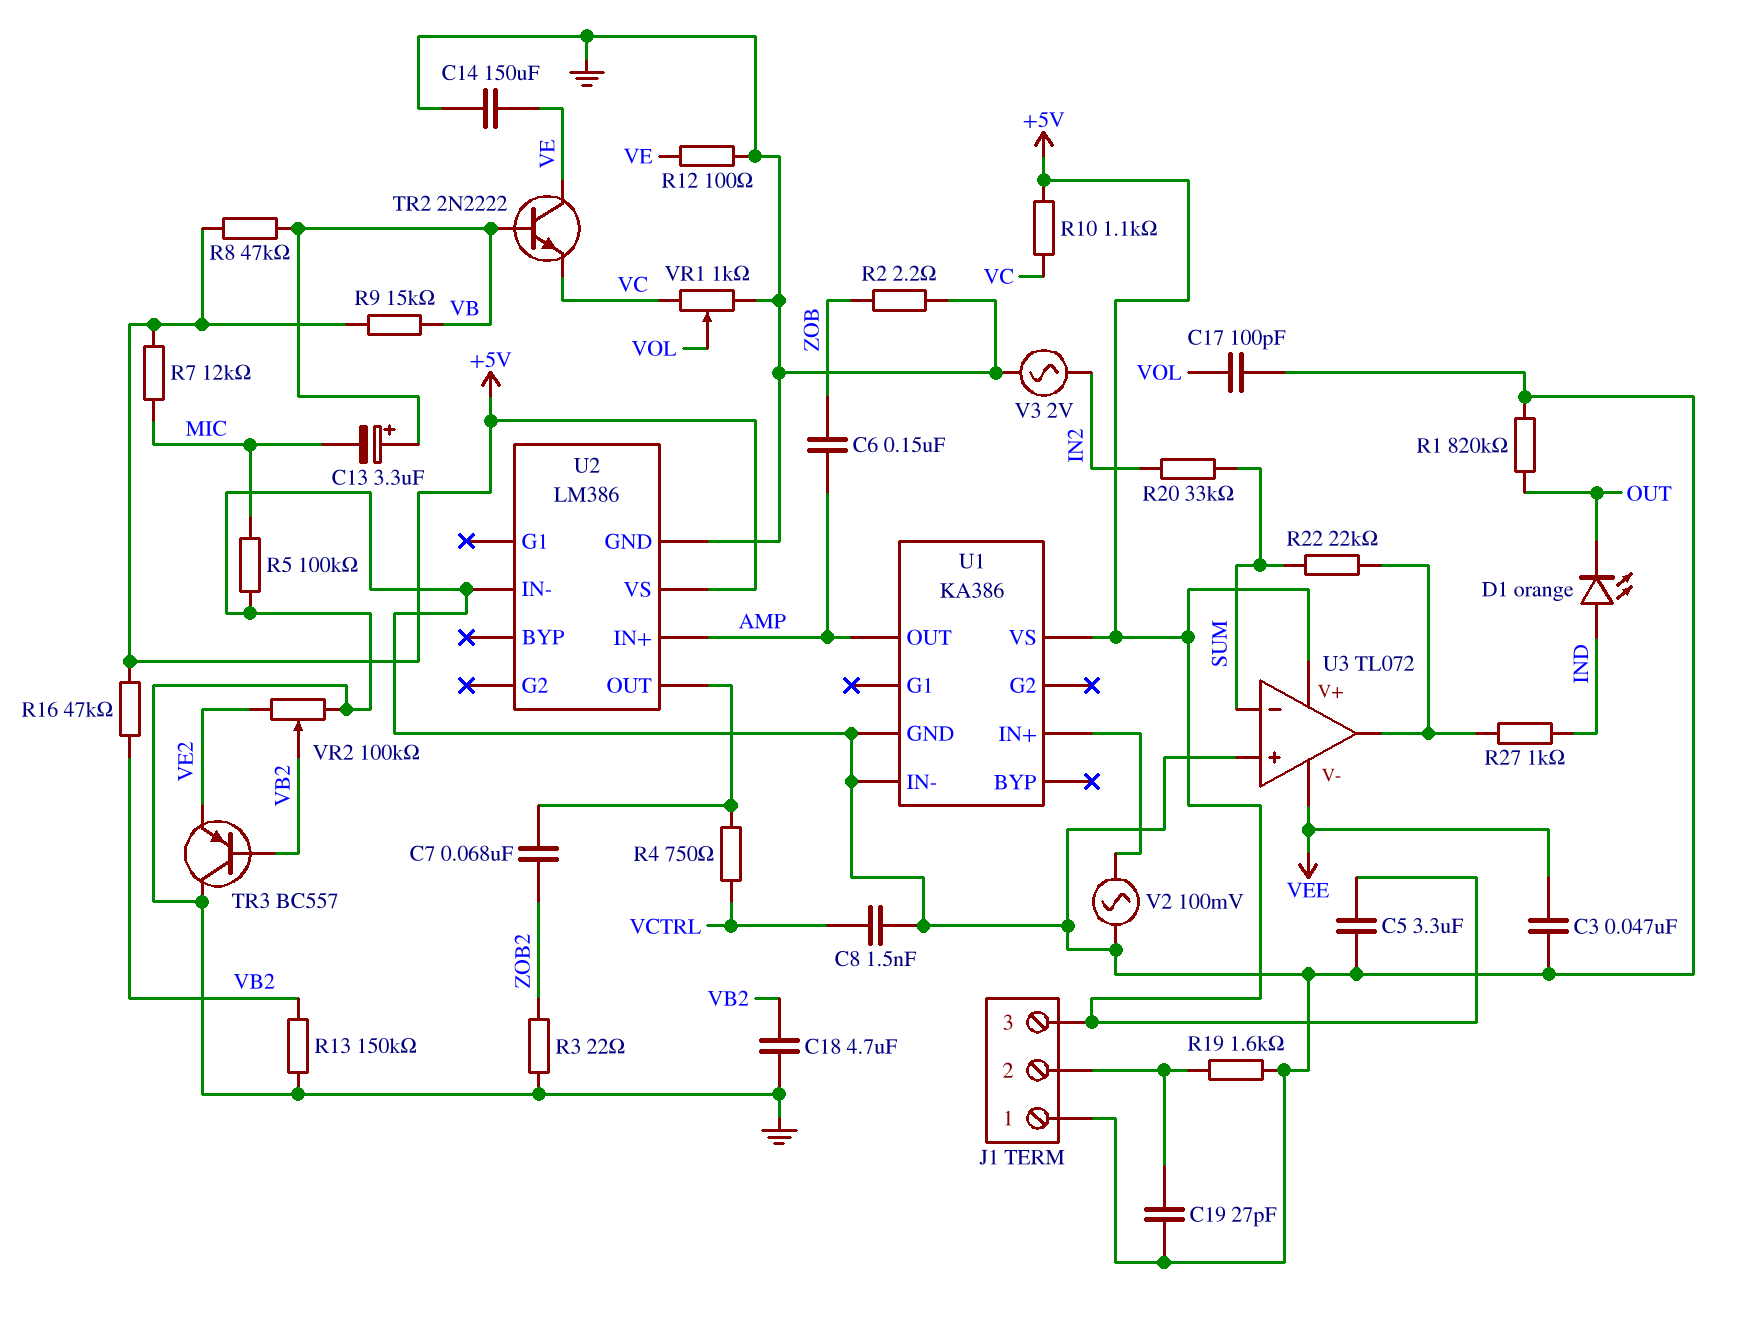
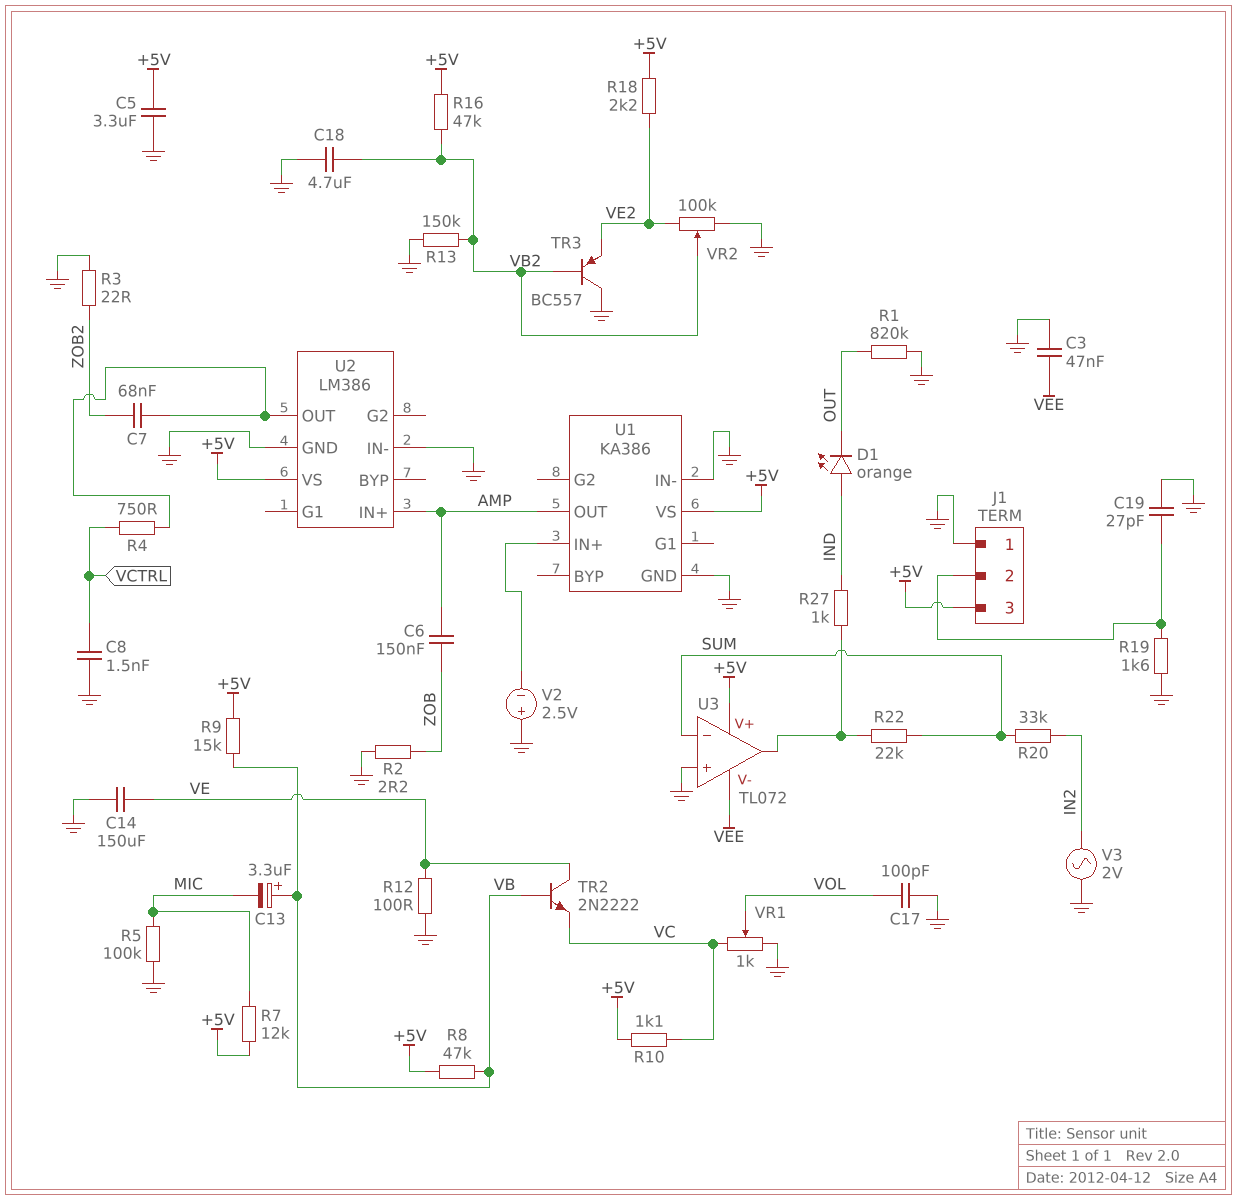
R18: none -> 2.2k (+5V, VE2)
V2: AC 100mV (GND, U1/IN+) -> 2.5V (plus GND, minus U1/IN+)

